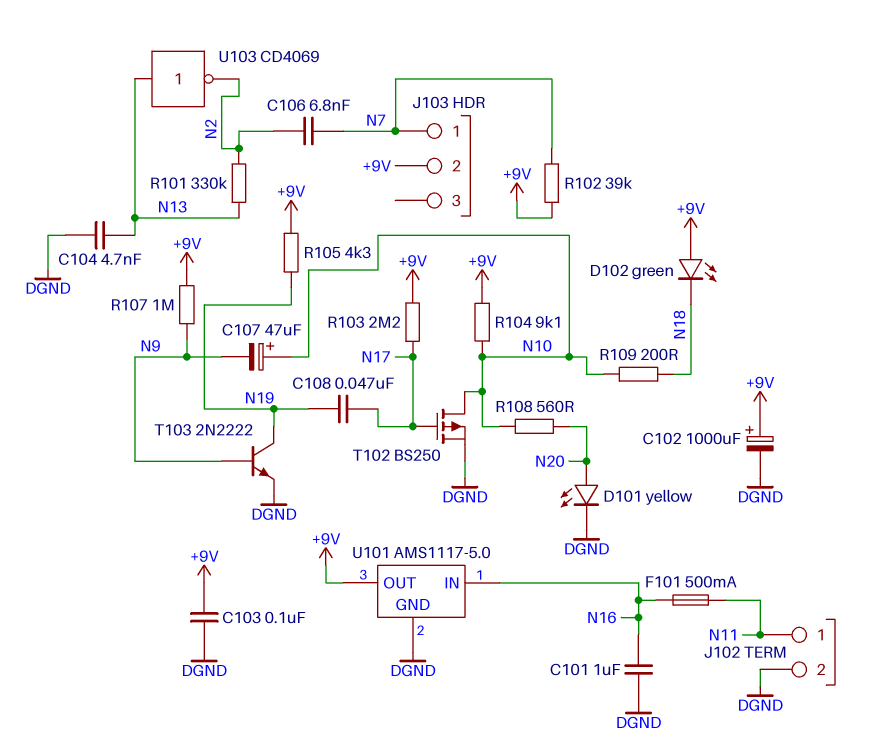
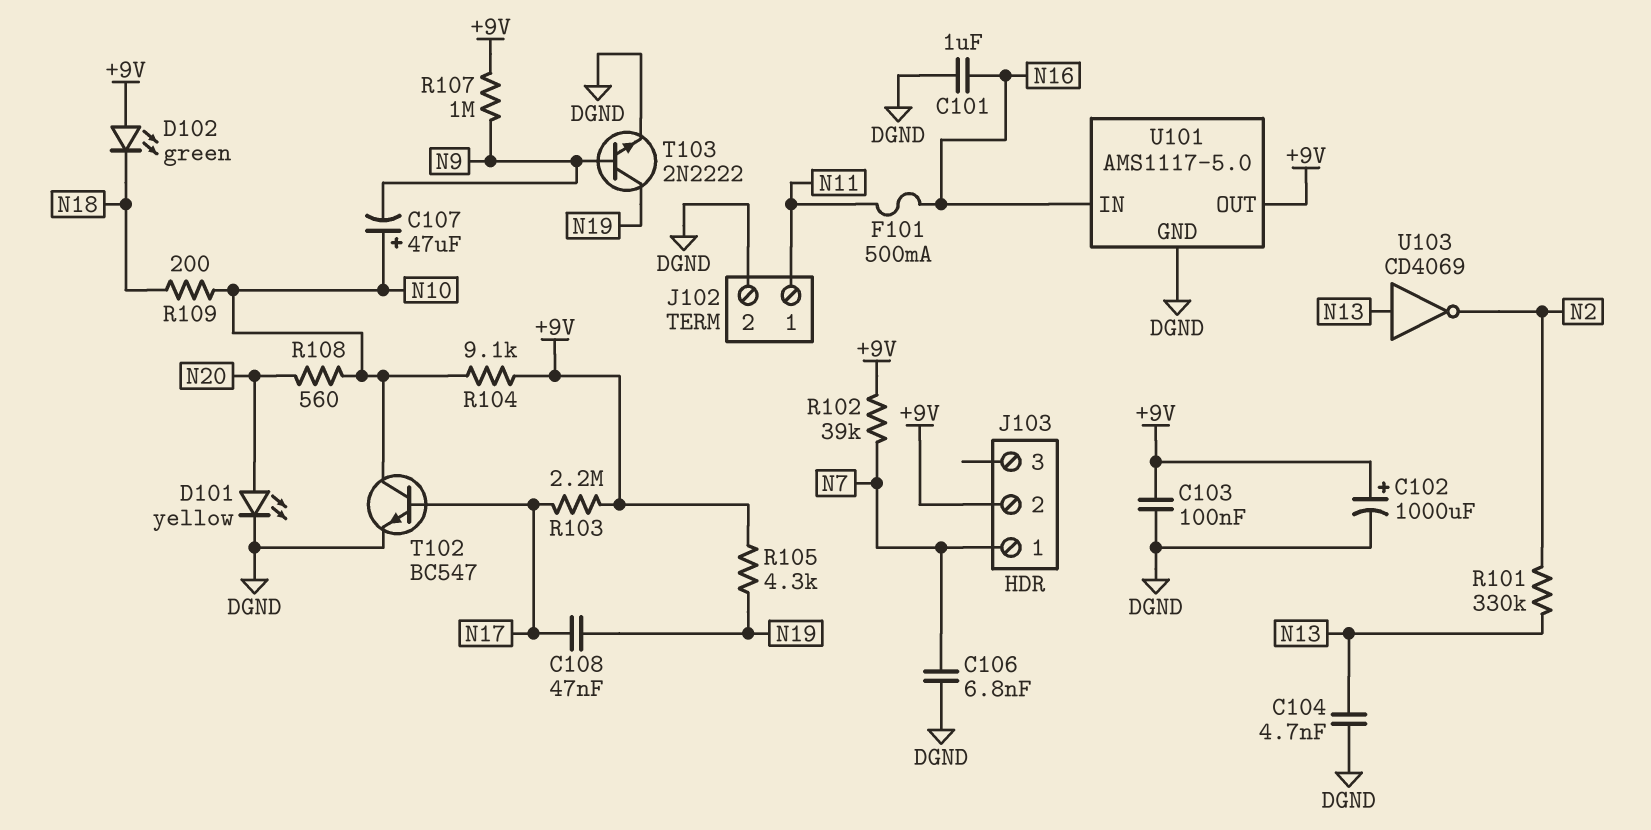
C106: 6.8nF (N2, N7) -> 6.8nF (DGND, N7)
T102: PMOS BS250 (G N17, D N10, S DGND) -> NPN BC547 (B N17, C N10, E DGND)

